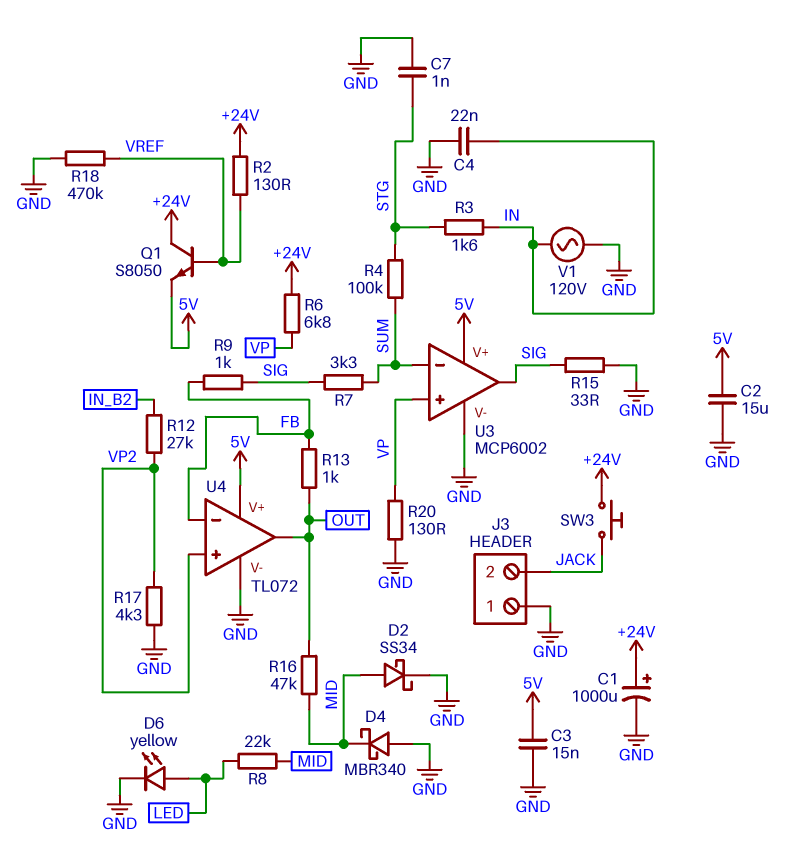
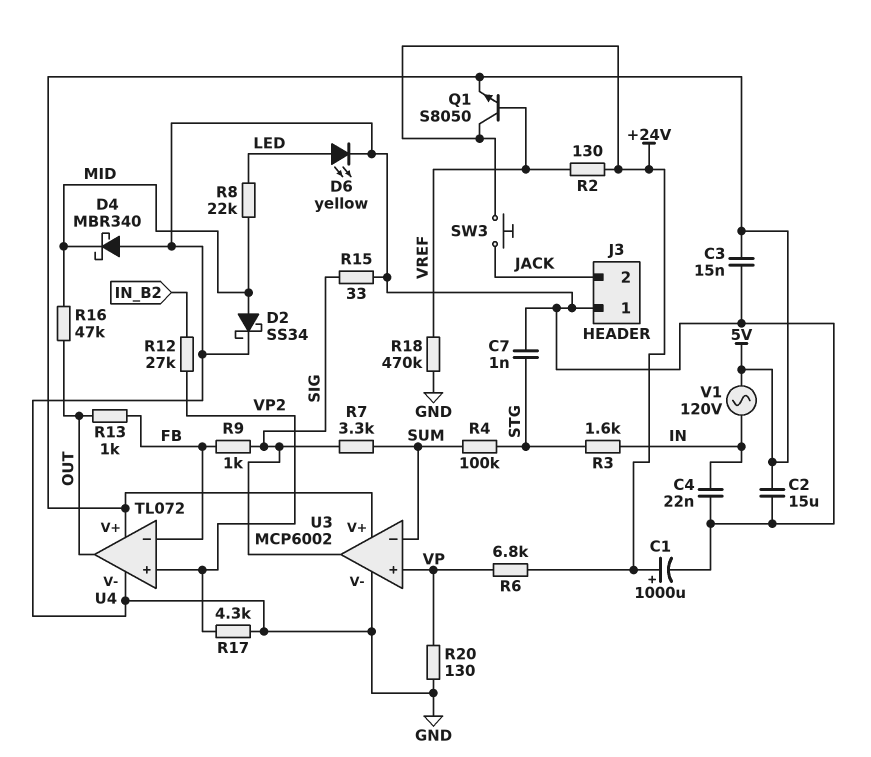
V1: AC 120V (GND, IN) -> AC 120V (5V, IN)

